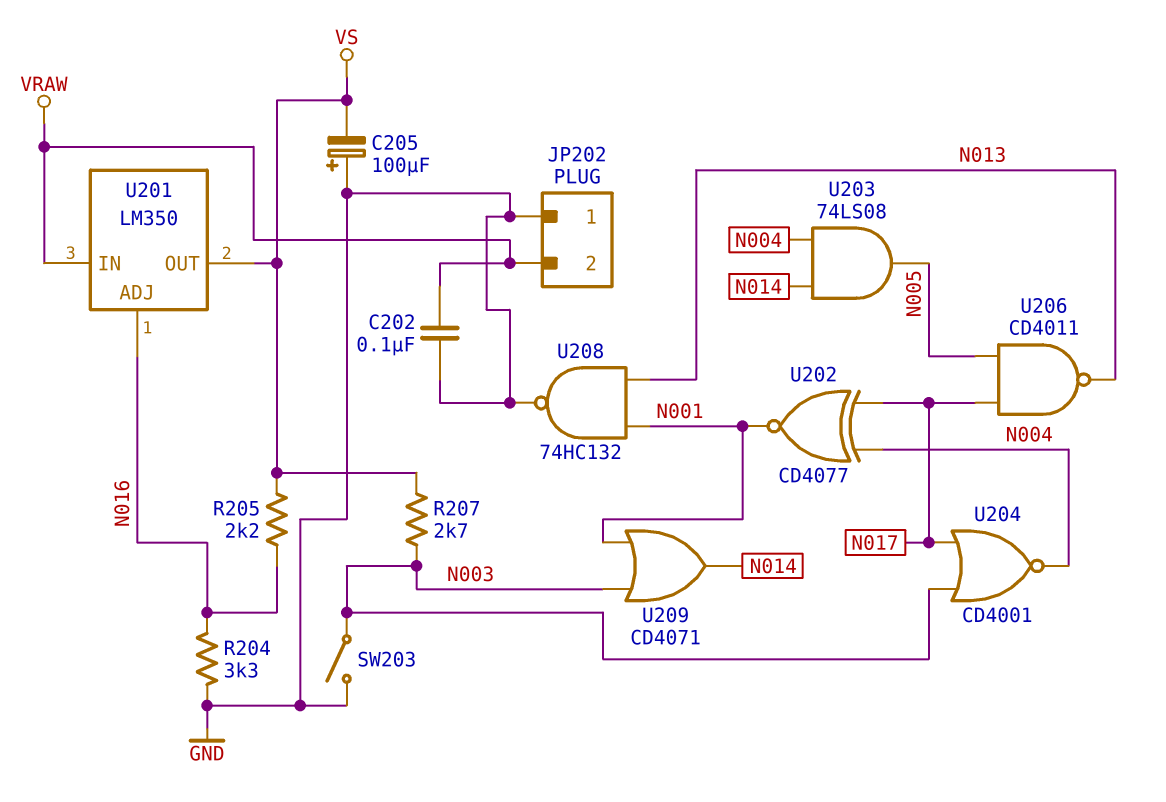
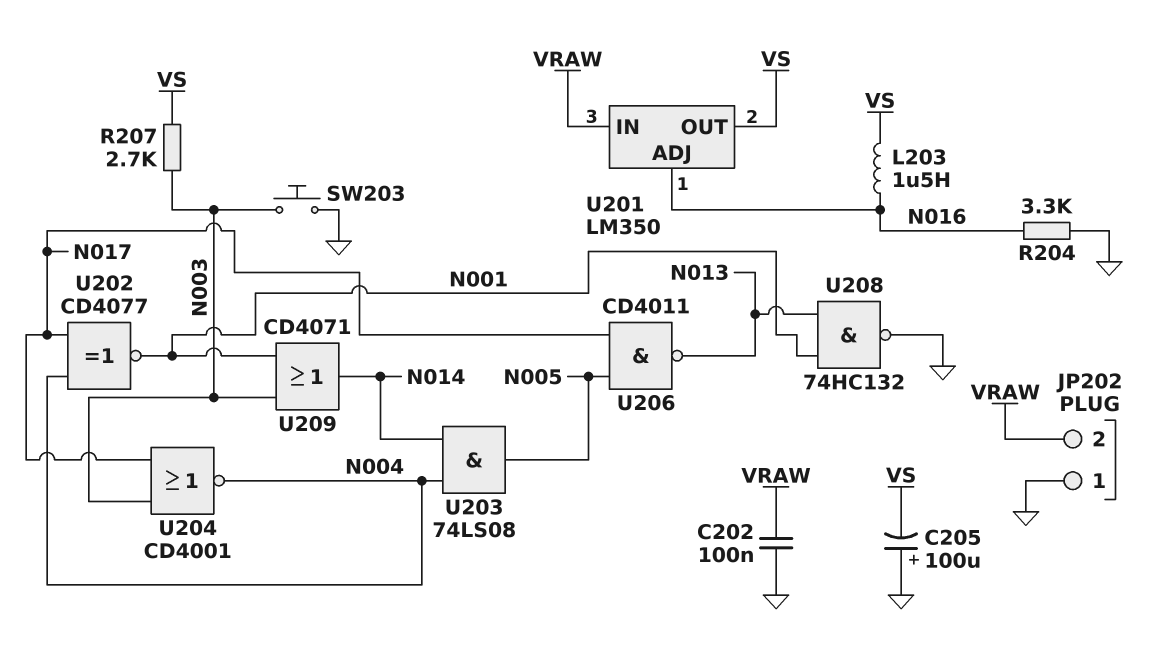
L203: none -> 1.5uH (N016, VS)
R205: 2.2k (N016, VS) -> none
SW203: switch (GND, N003) -> button (GND, N003)

